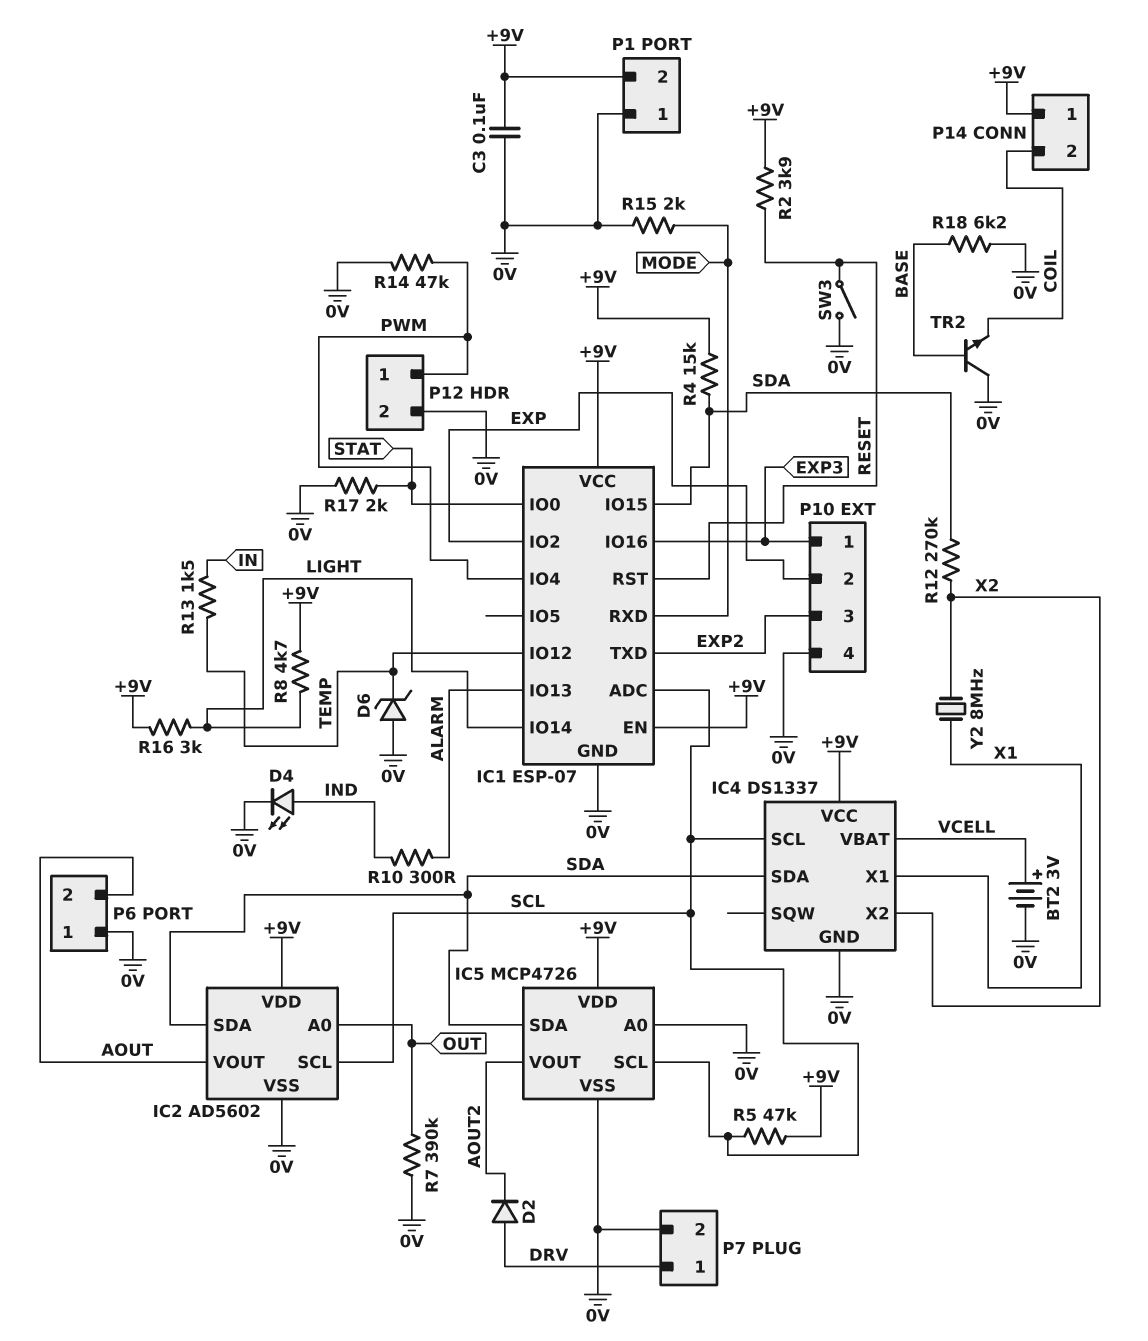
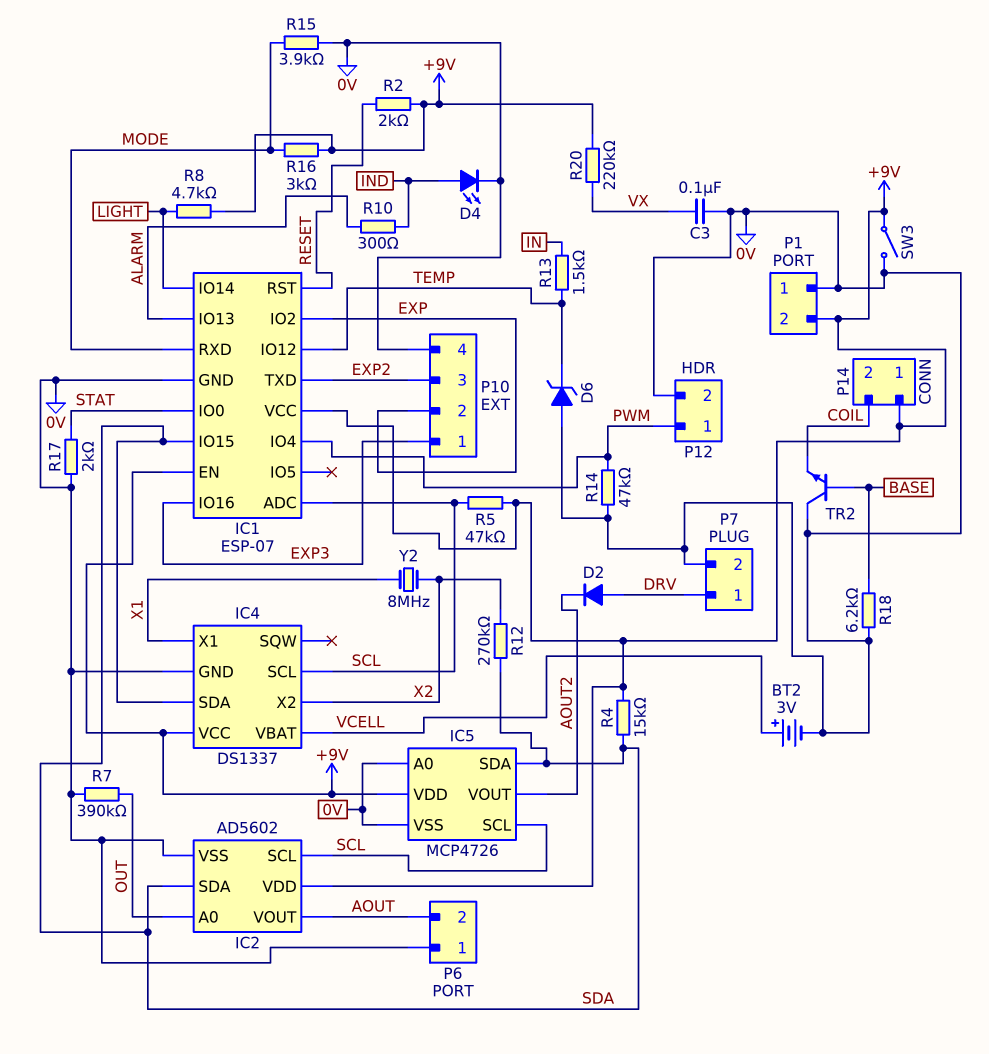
C3: 100nF (+9V, 0V) -> 100nF (0V, VX)
R2: 3.9k (+9V, RESET) -> 2k (+9V, RESET)
R15: 2k (0V, MODE) -> 3.9k (0V, MODE)
R16: 3k (+9V, LIGHT) -> 3k (+9V, MODE)
R20: none -> 220k (+9V, VX)
SW3: switch (0V, RESET) -> switch (+9V, 0V)

